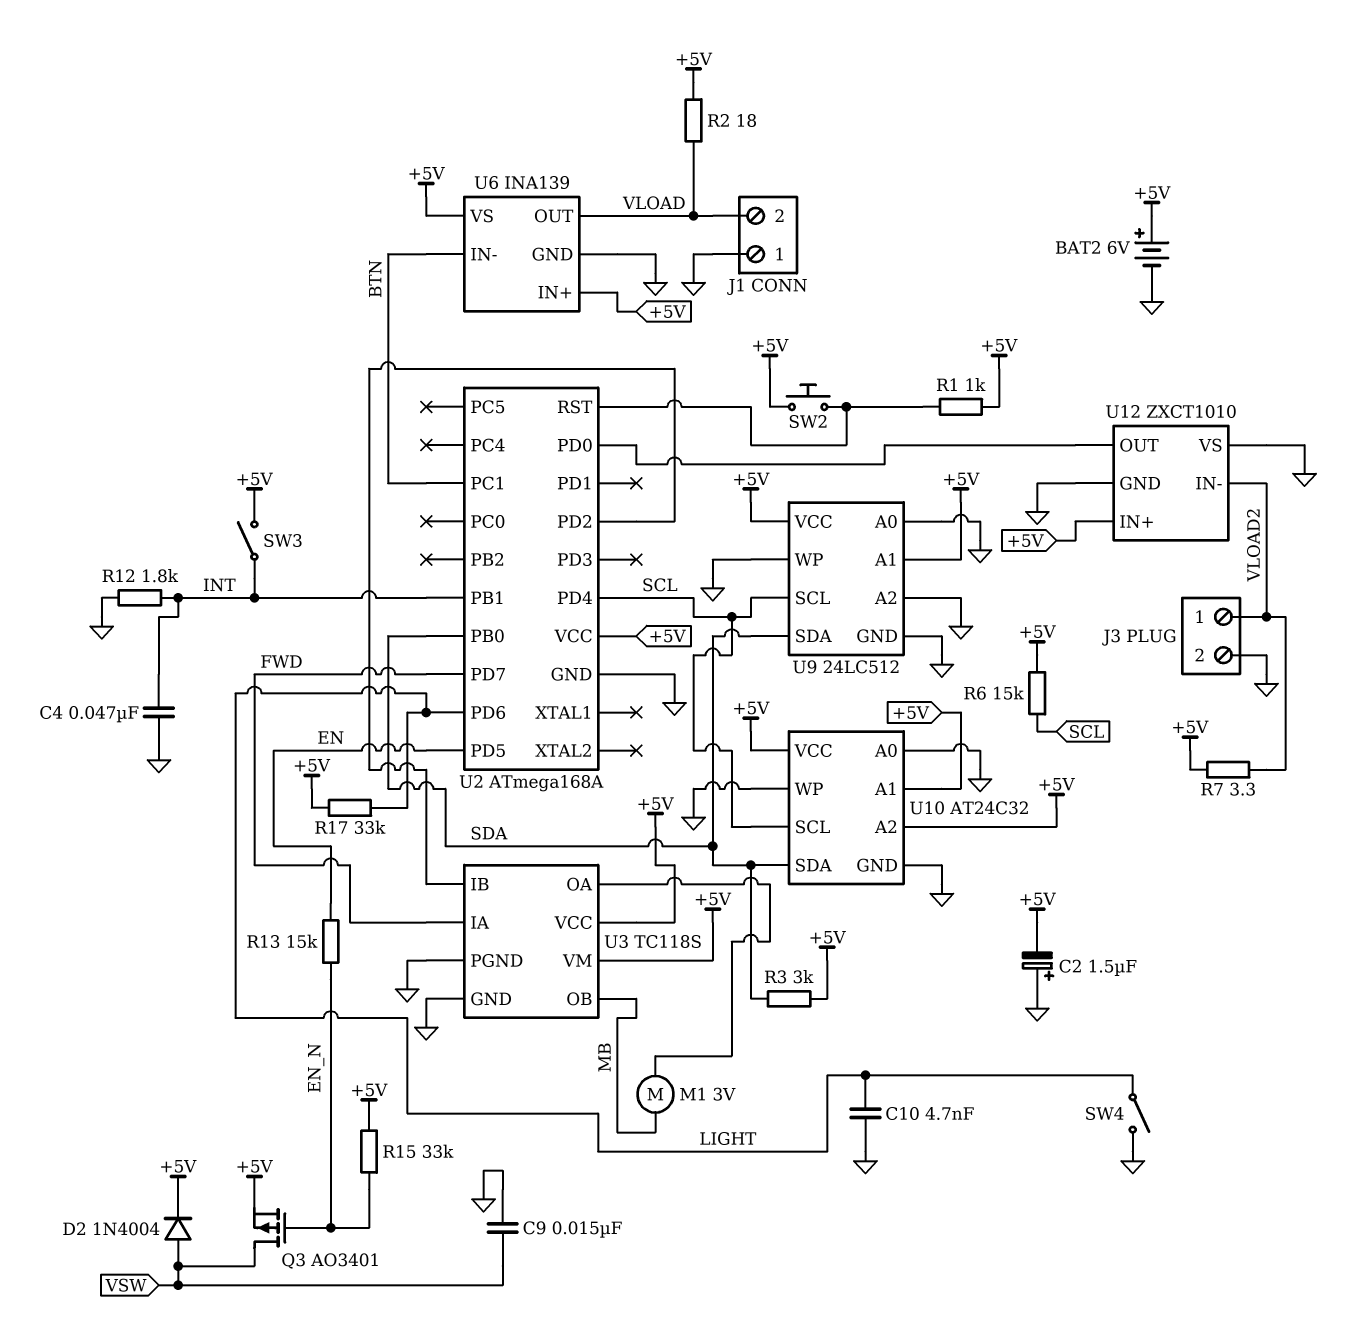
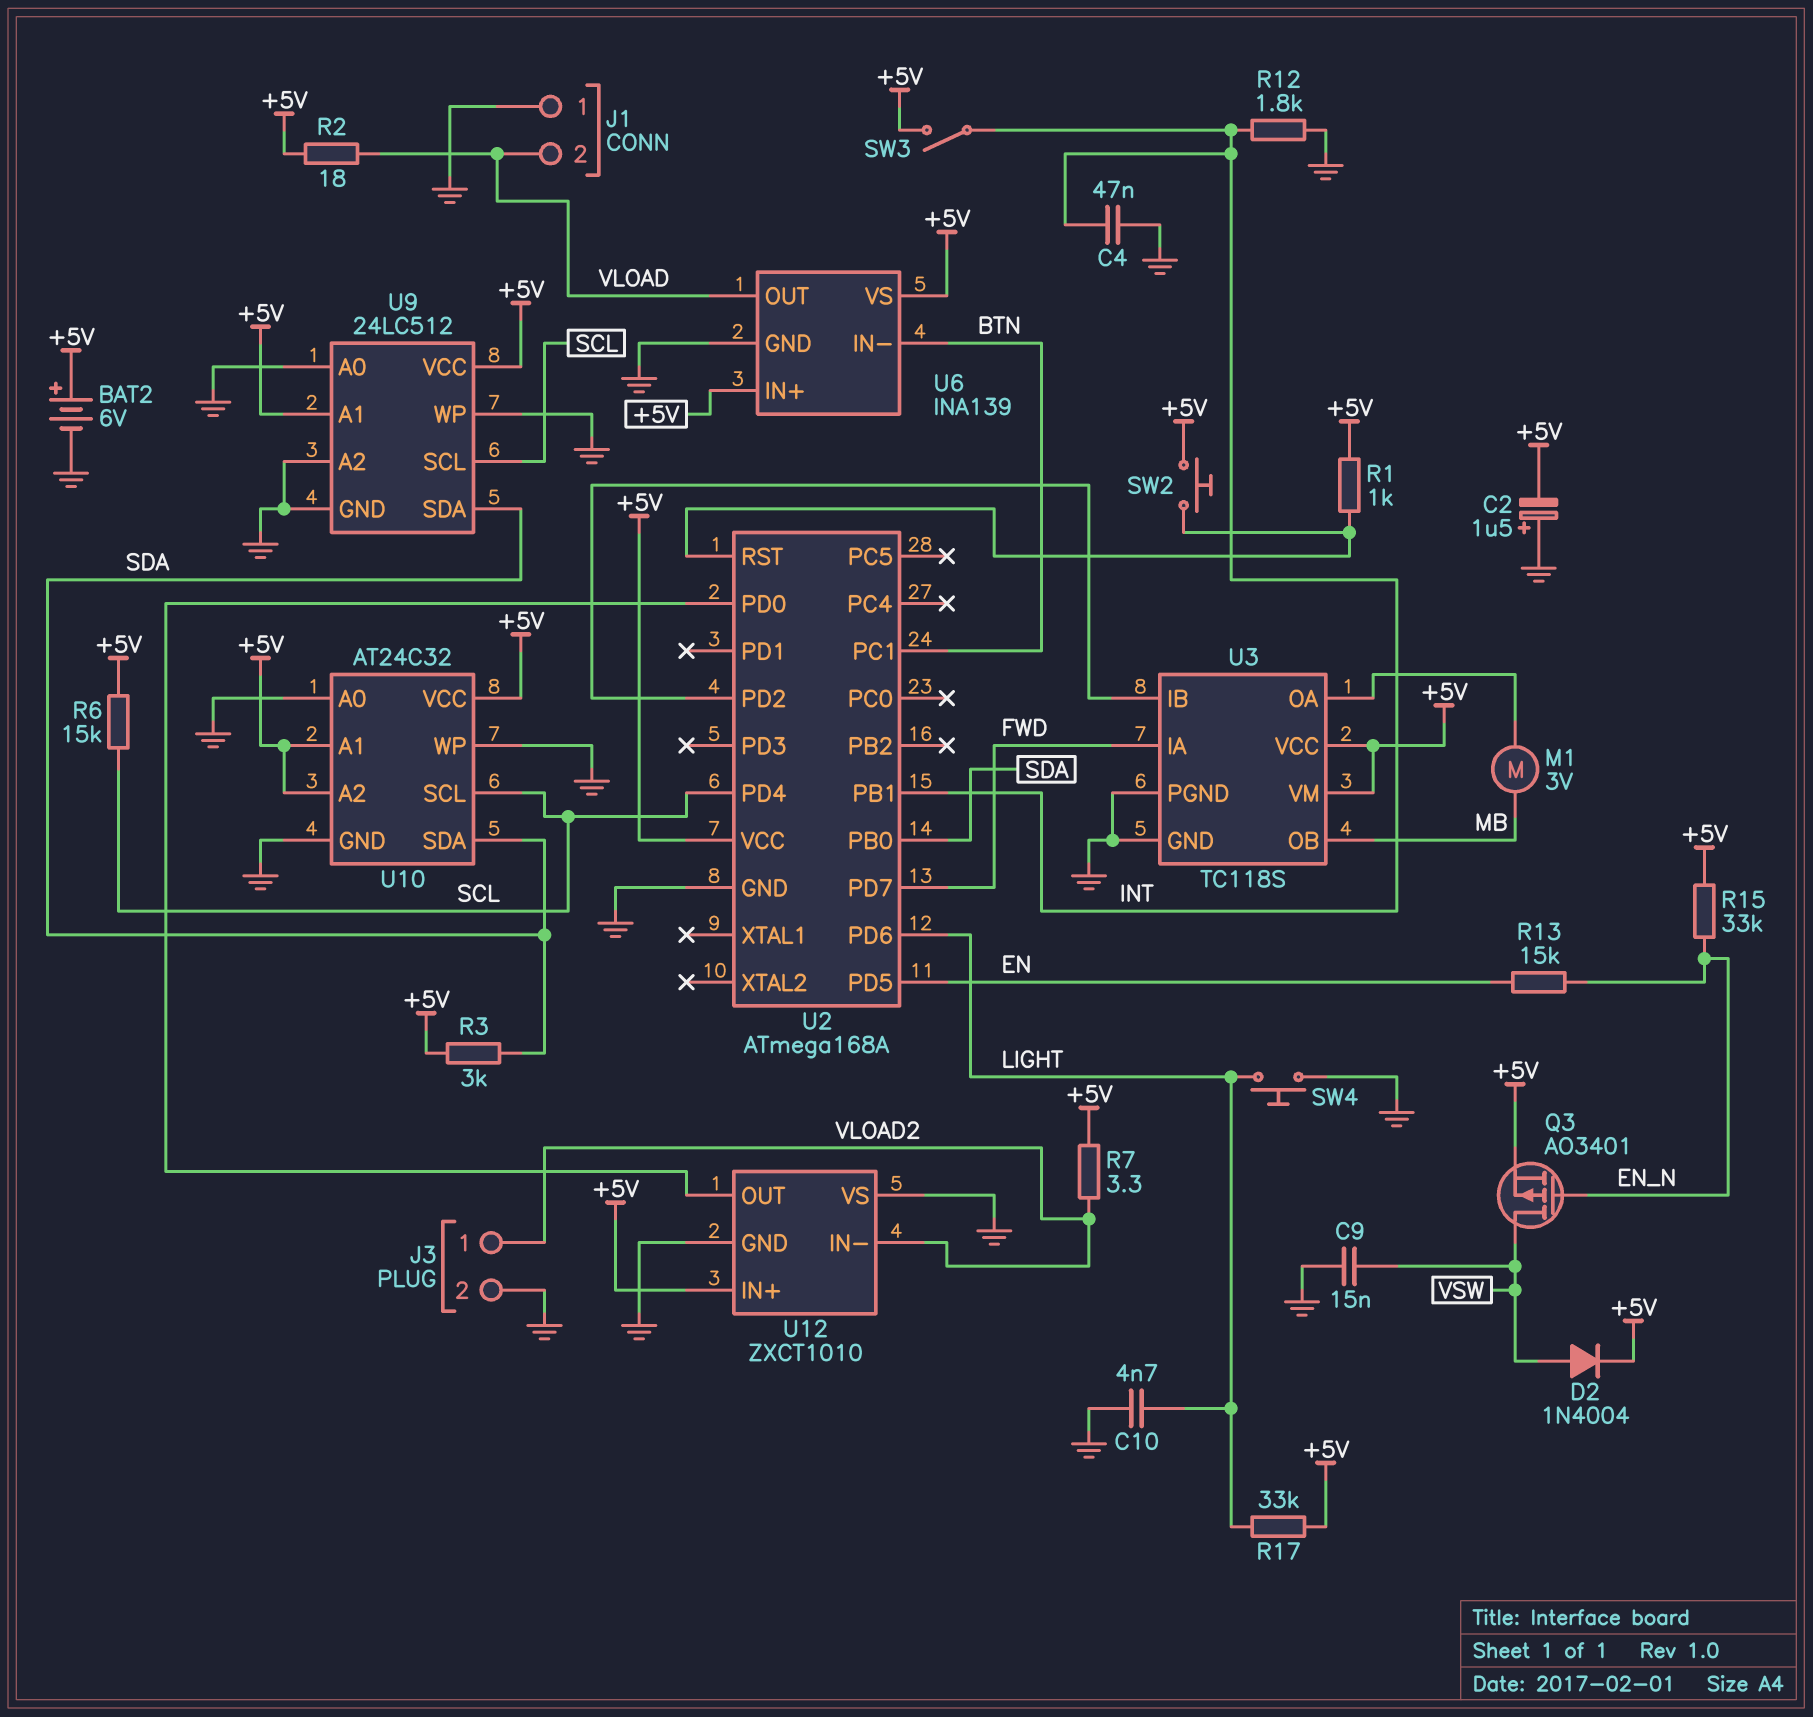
SW4: switch (GND, LIGHT) -> button (GND, LIGHT)

